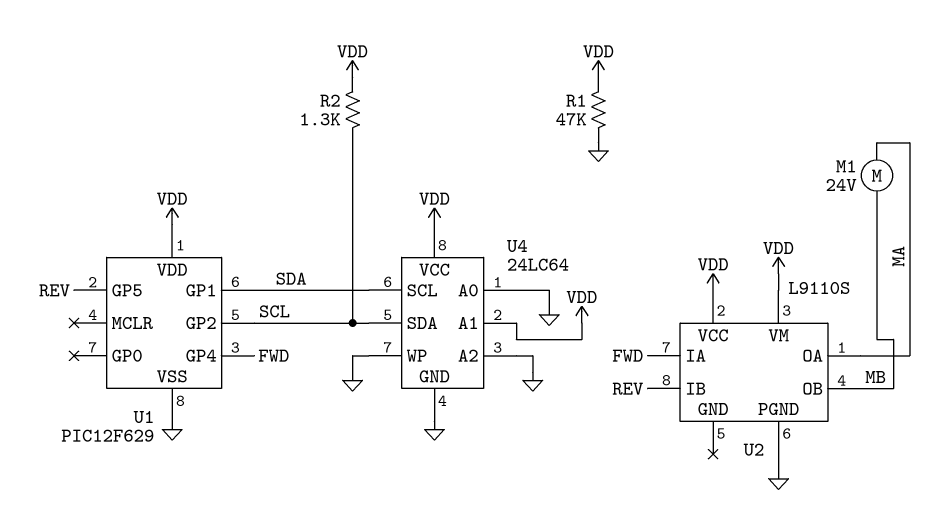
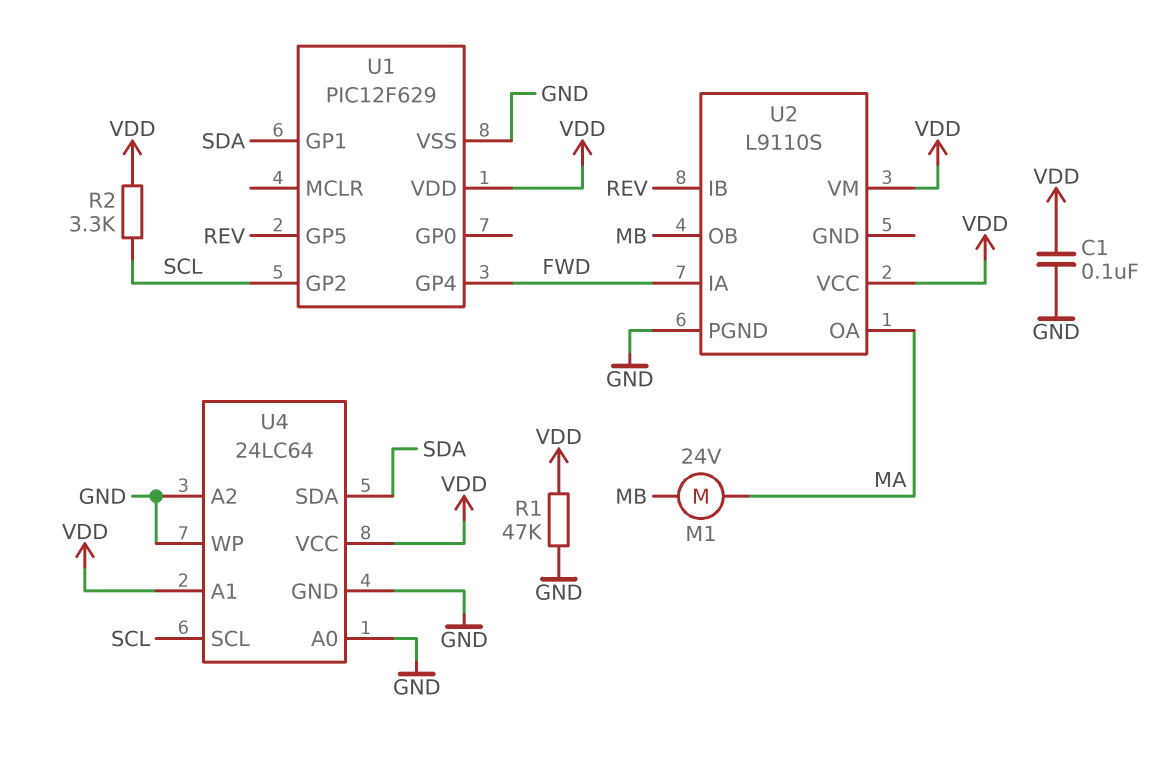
C1: none -> 100nF (GND, VDD)
R2: 1.3k (SCL, VDD) -> 3.3k (SCL, VDD)
U4 pin SCL: SDA -> SCL
U4 pin SDA: SCL -> SDA

